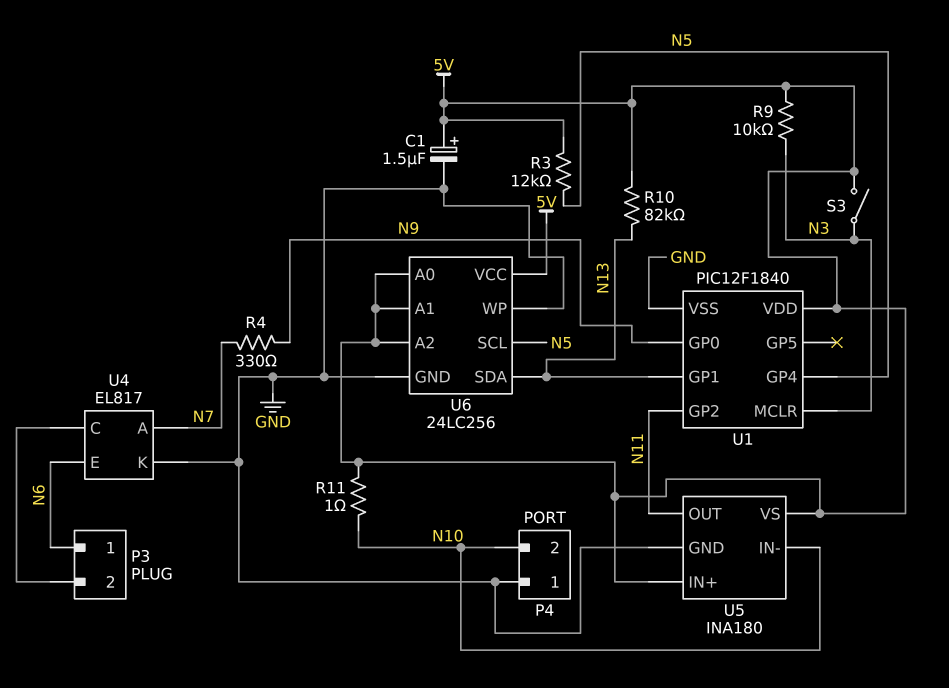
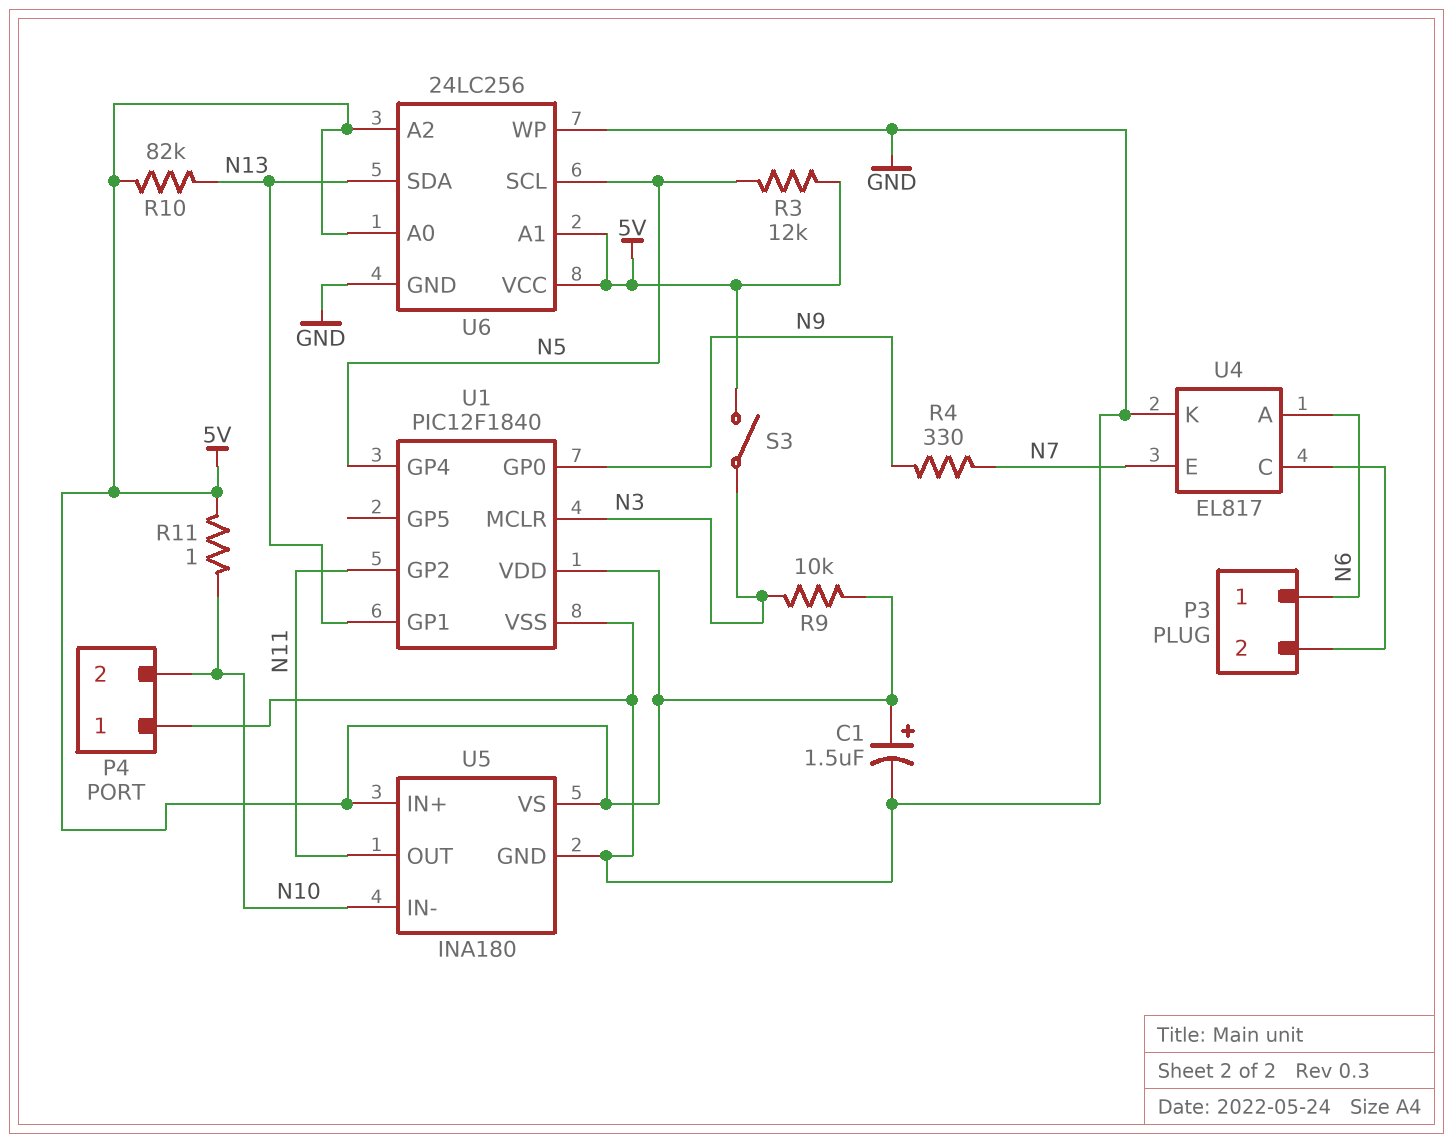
U4 pin A: N7 -> N6
U4 pin E: N6 -> N7

